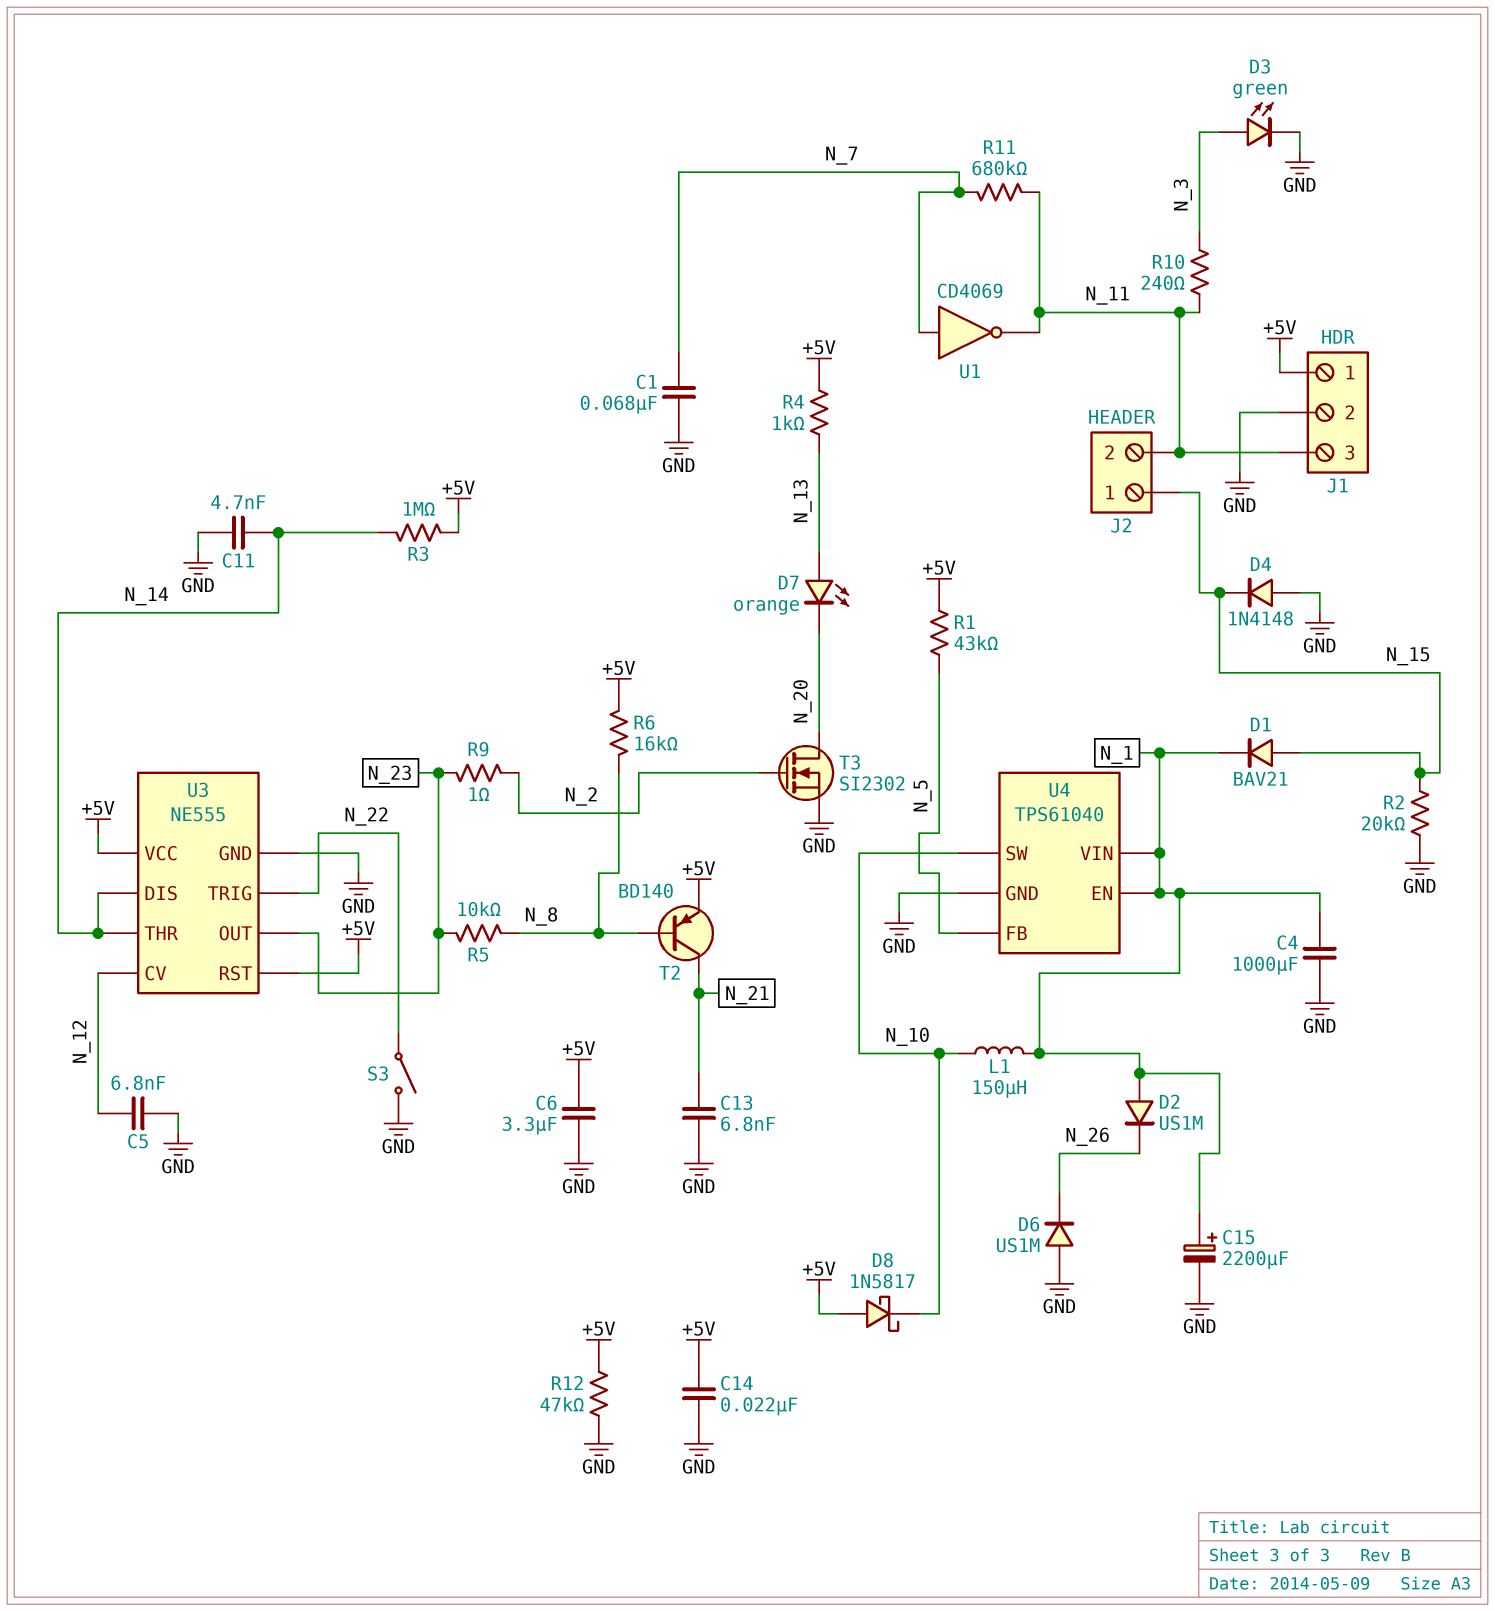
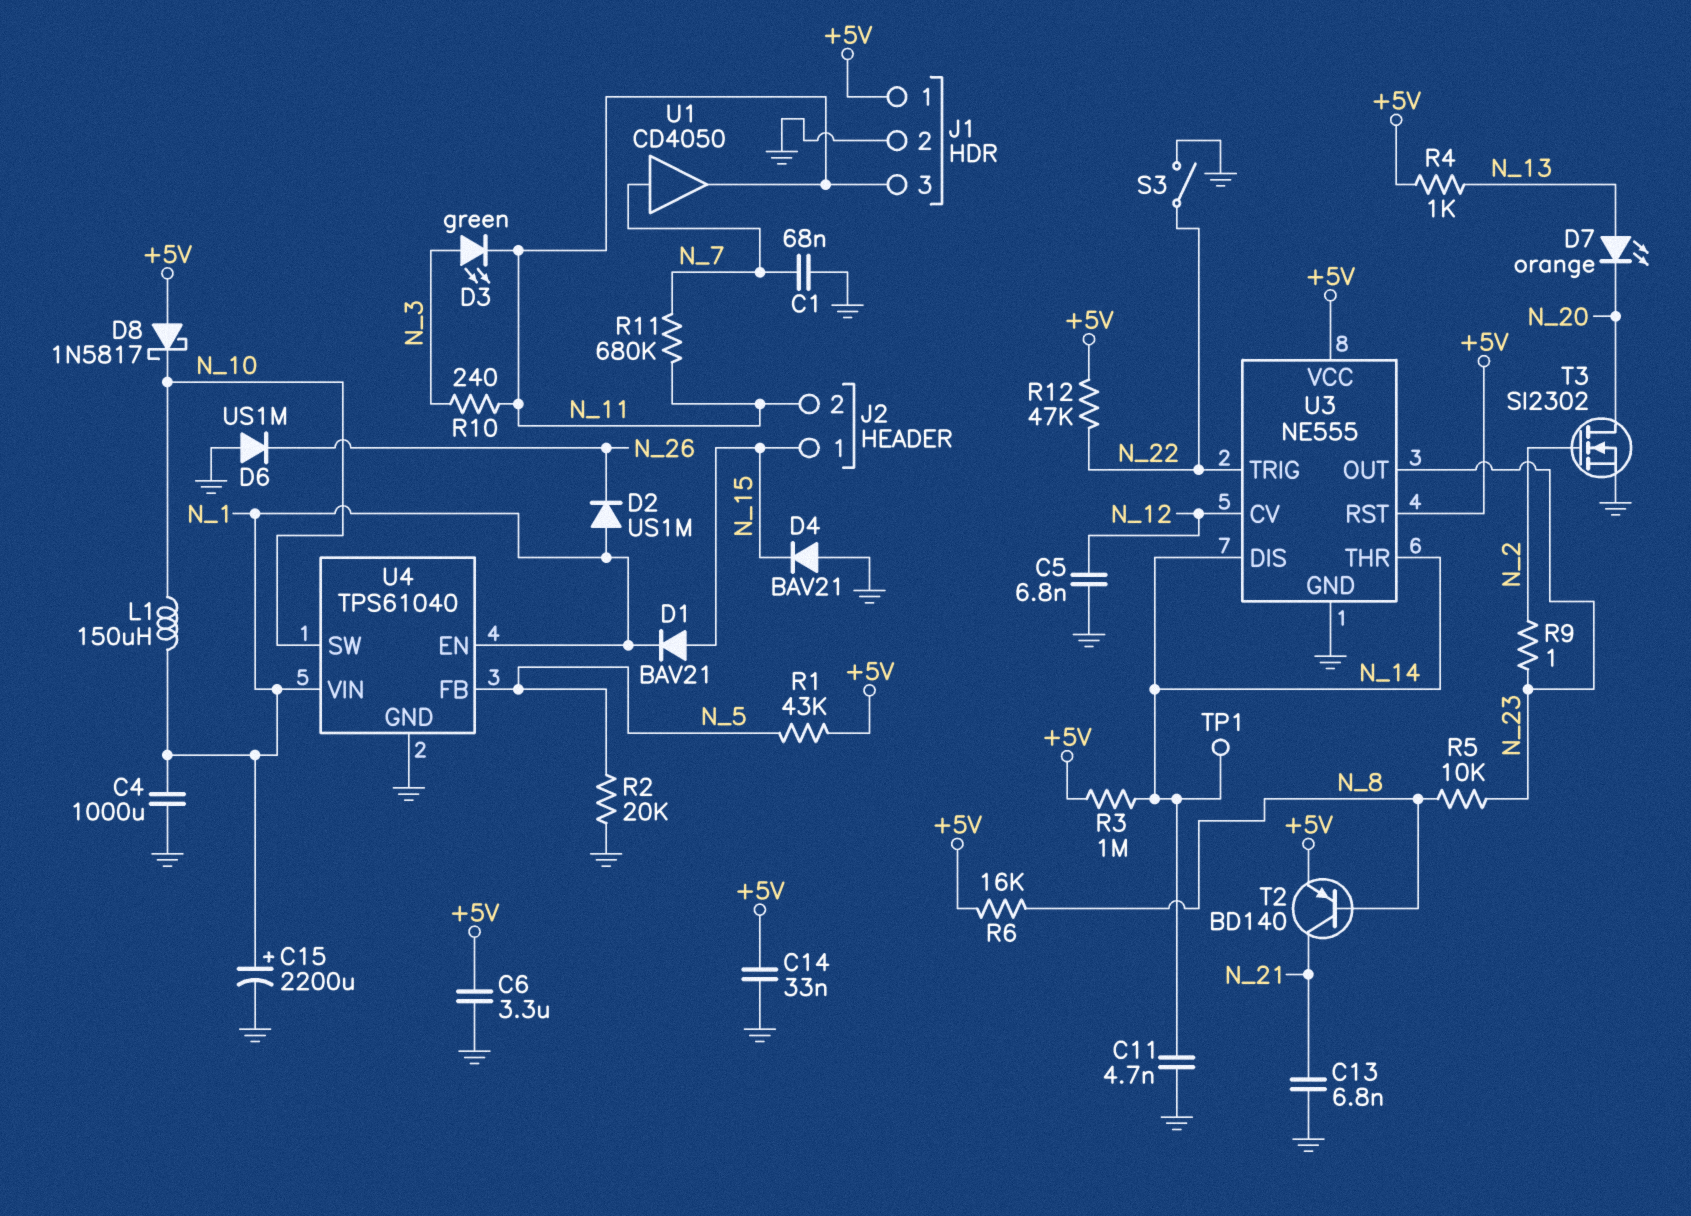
C14: 22nF (+5V, GND) -> 33nF (+5V, GND)
D3: LED green (A N_3, K GND) -> LED green (A N_3, K N_11)
D4: diode 1N4148 (A GND, K N_15) -> diode BAV21 (A GND, K N_15)
R2: 20k (GND, N_15) -> 20k (GND, N_5)
R12: 47k (+5V, GND) -> 47k (+5V, N_22)
TP1: none -> test point (N_14)
U1: NOT CD4069 (in N_7, out N_11) -> buffer CD4050 (in N_7, out N_11)

